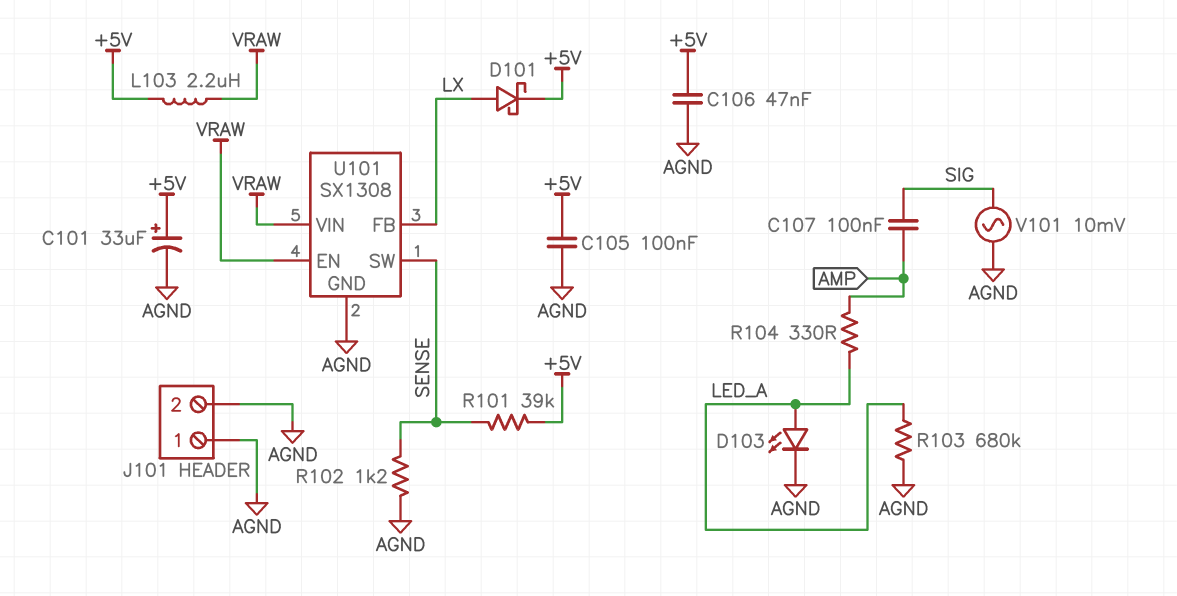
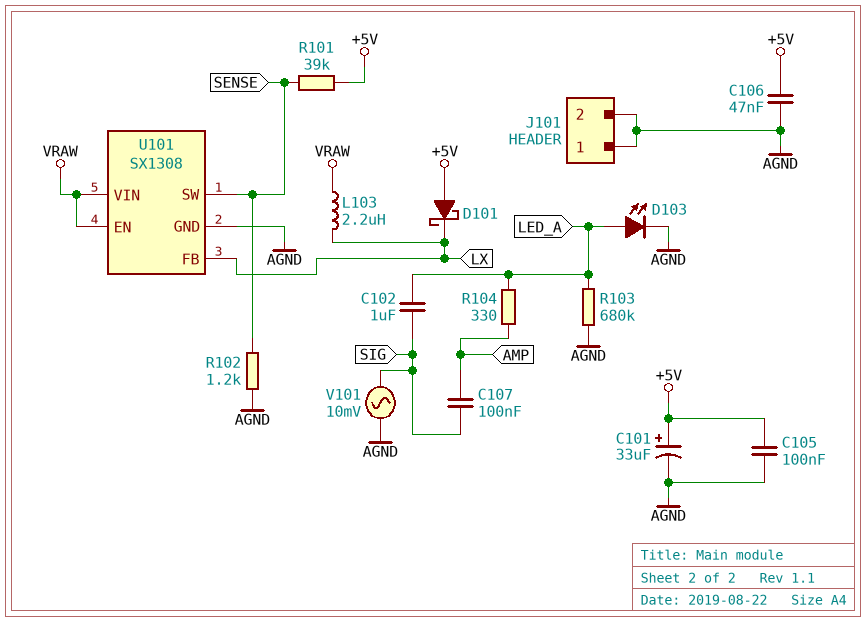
C102: none -> 1uF (LED_A, SIG)
D101: schottky (A LX, K +5V) -> schottky (A +5V, K LX)
L103: 2.2uH (+5V, VRAW) -> 2.2uH (LX, VRAW)

